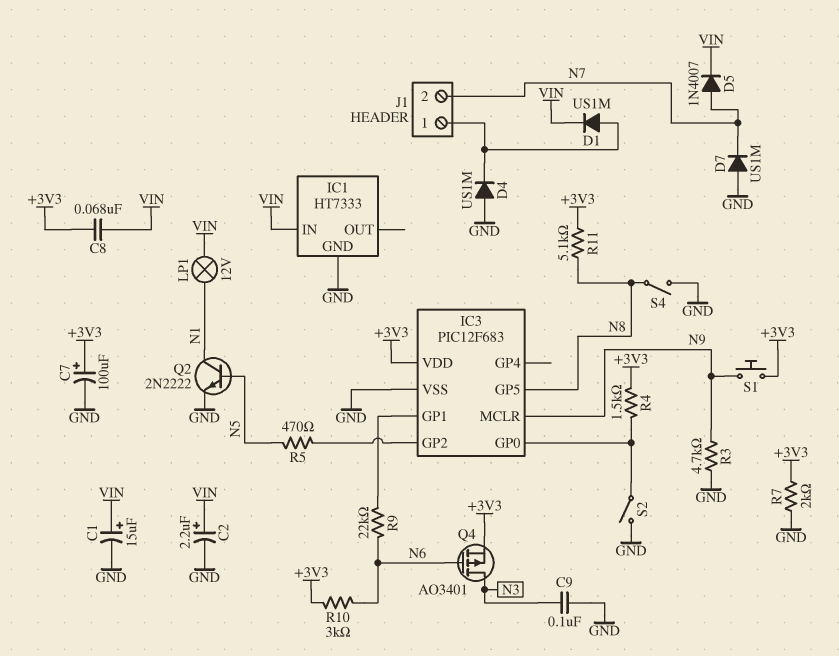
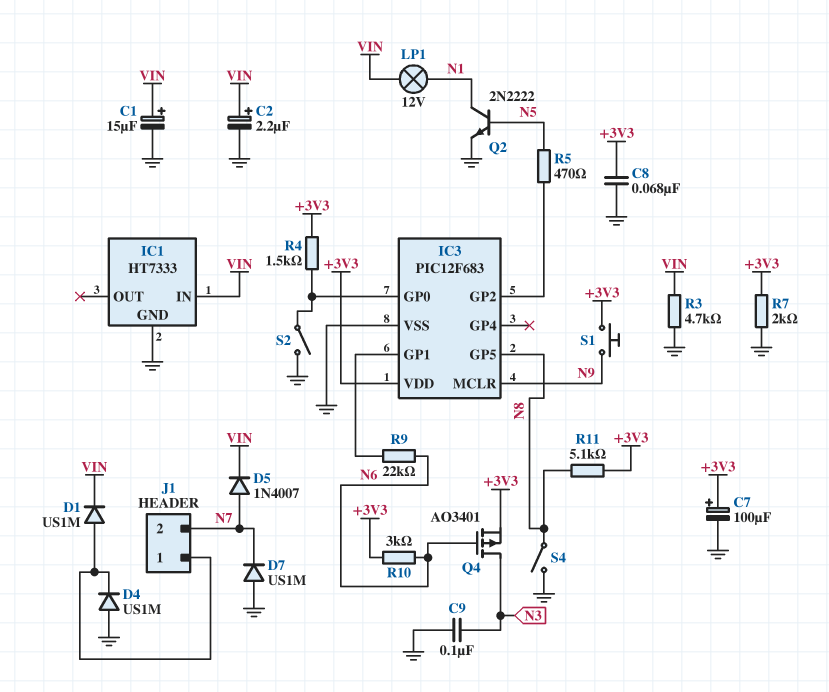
C8: 68nF (+3V3, VIN) -> 68nF (+3V3, GND)
R3: 4.7k (GND, N9) -> 4.7k (GND, VIN)

